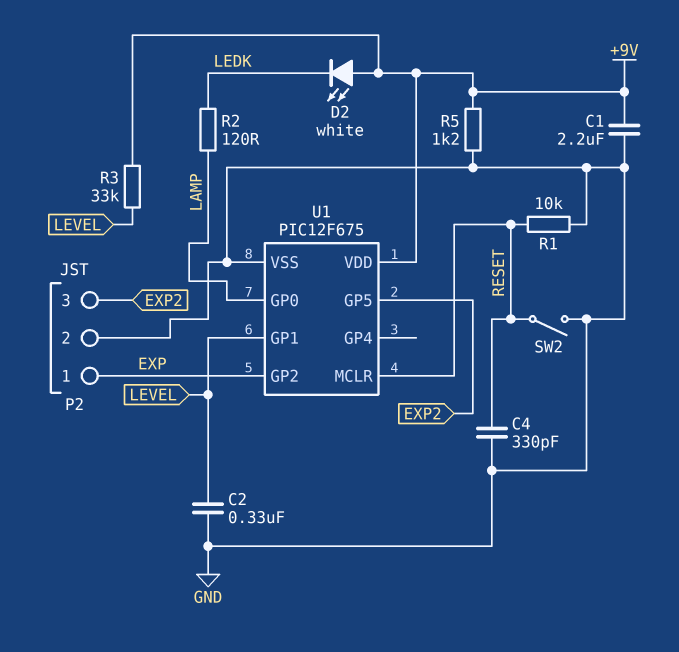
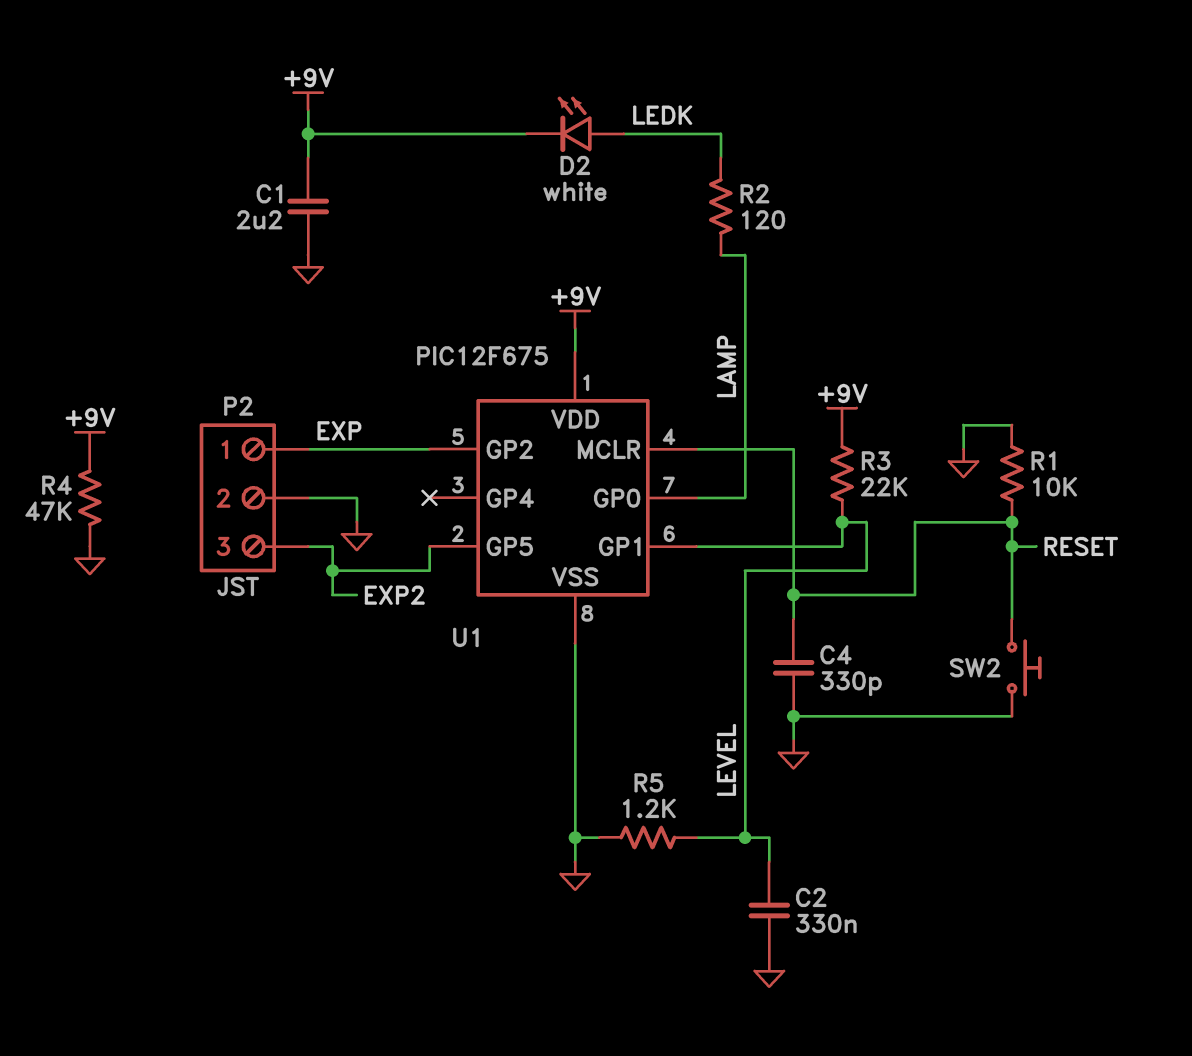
D2: LED white (A +9V, K LEDK) -> LED white (A LEDK, K +9V)
R3: 33k (+9V, LEVEL) -> 22k (+9V, LEVEL)
R4: none -> 47k (+9V, GND)
R5: 1.2k (+9V, GND) -> 1.2k (GND, LEVEL)
SW2: switch (GND, RESET) -> button (GND, RESET)

